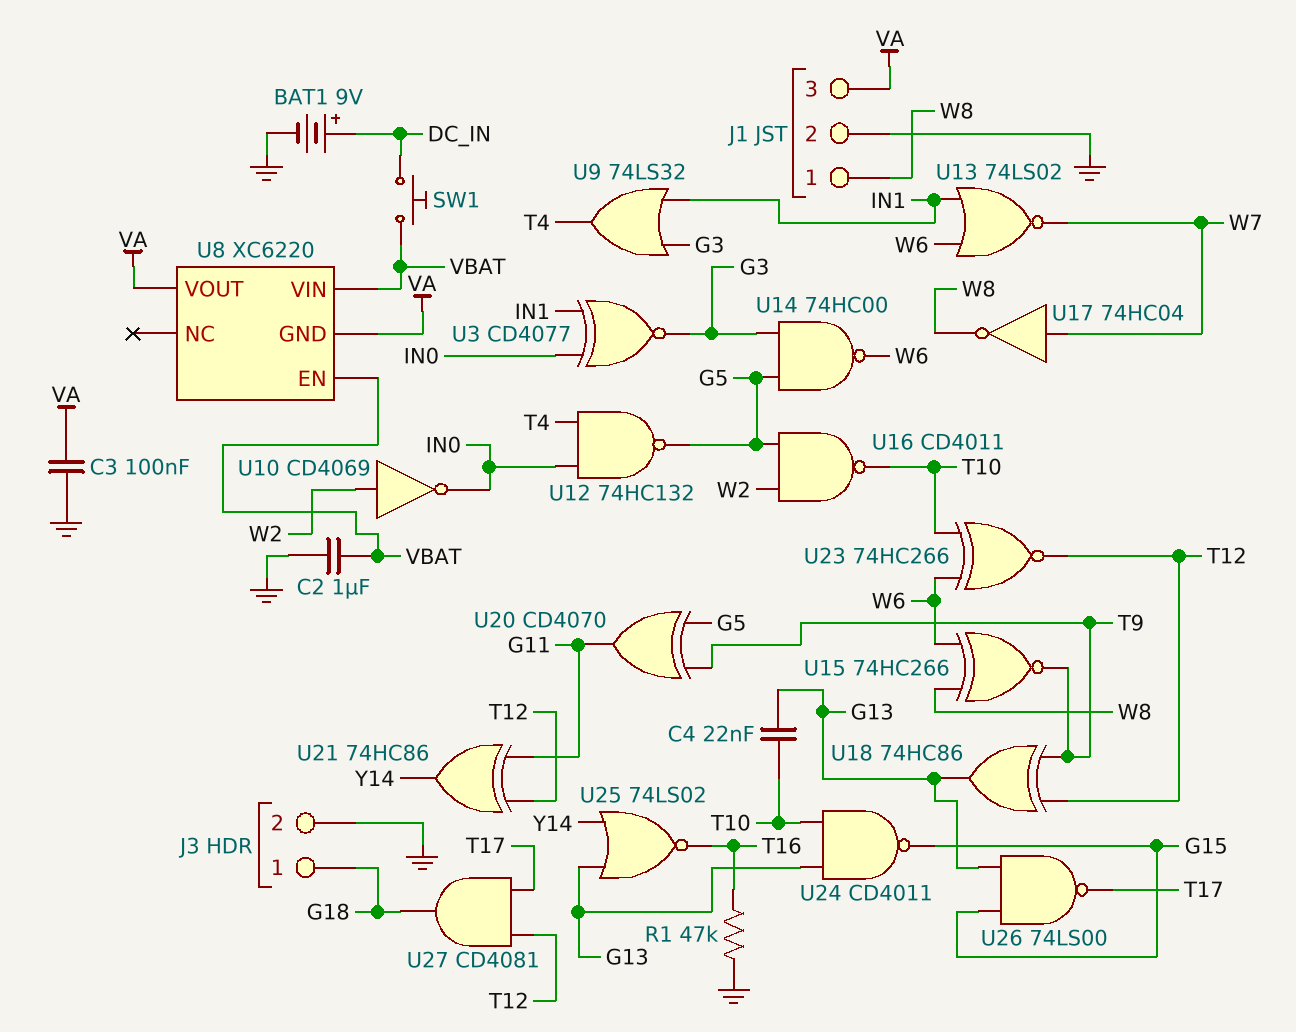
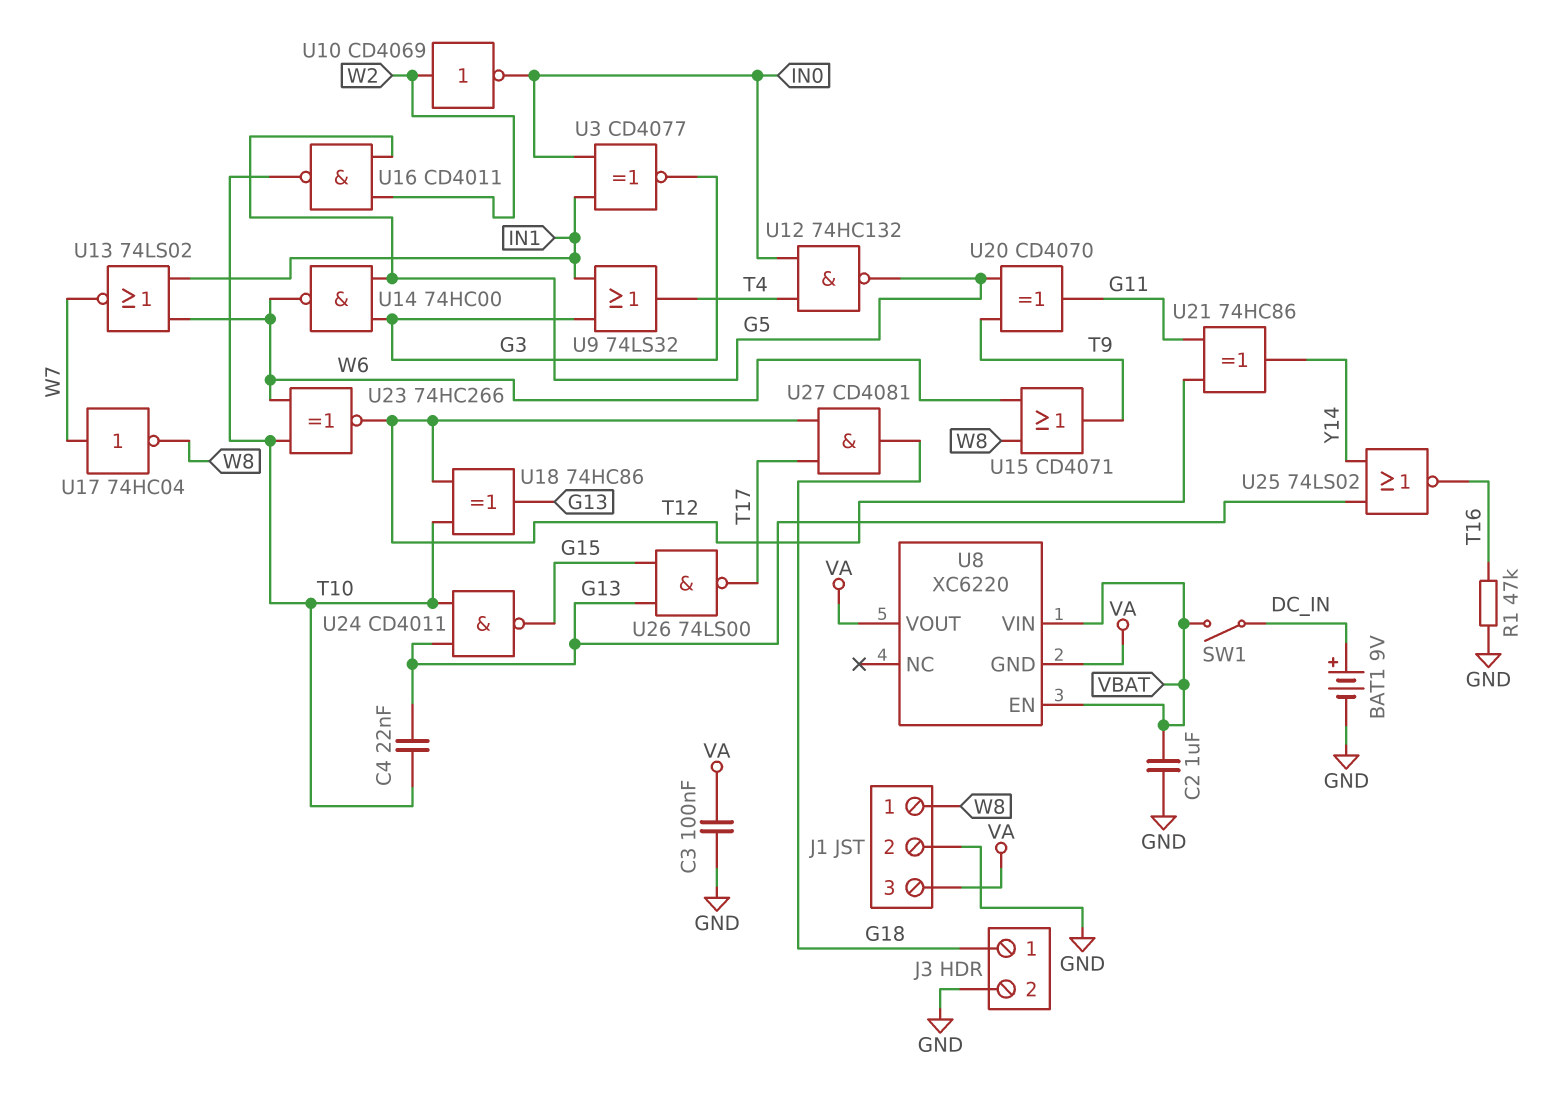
SW1: button (DC_IN, VBAT) -> switch (DC_IN, VBAT)
U15: XNOR 74HC266 (in W6, in W8, out T9) -> OR CD4071 (in W6, in W8, out T9)
U18: XOR 74HC86 (in T9, in T12, out G13) -> XOR 74HC86 (in T10, in T12, out G13)

